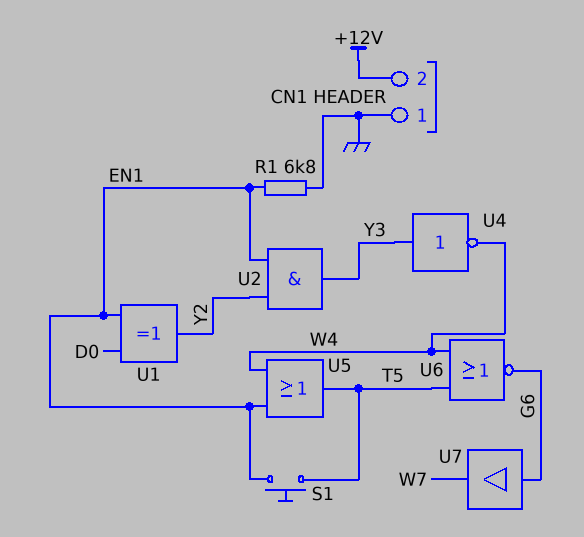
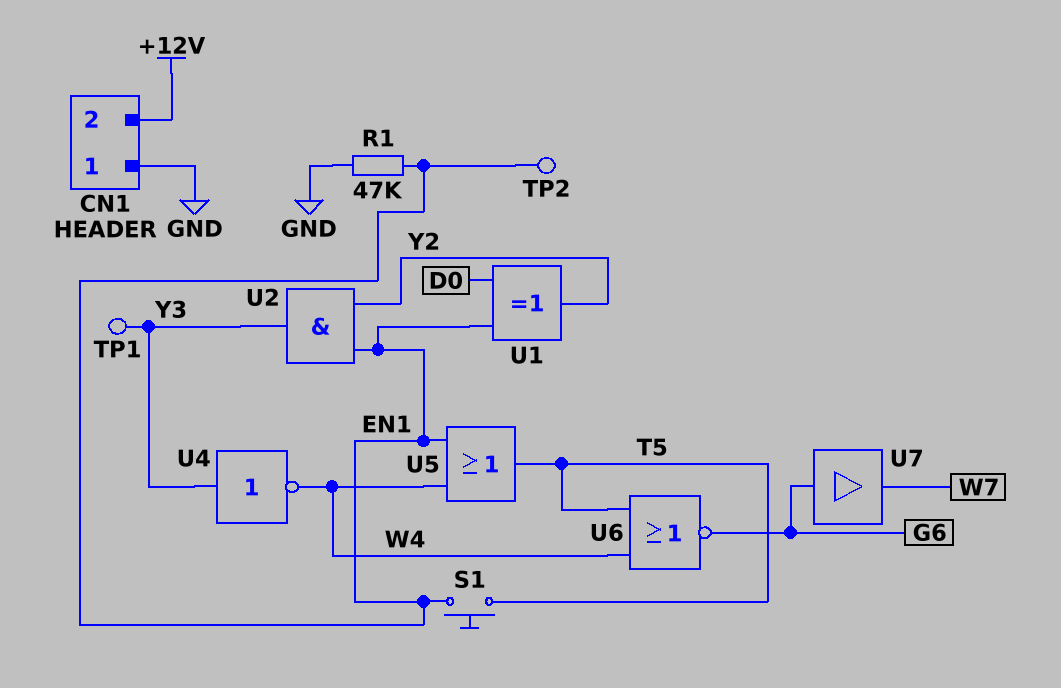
R1: 6.8k (EN1, GND) -> 47k (EN1, GND)
TP1: none -> test point (Y3)
TP2: none -> test point (EN1)

